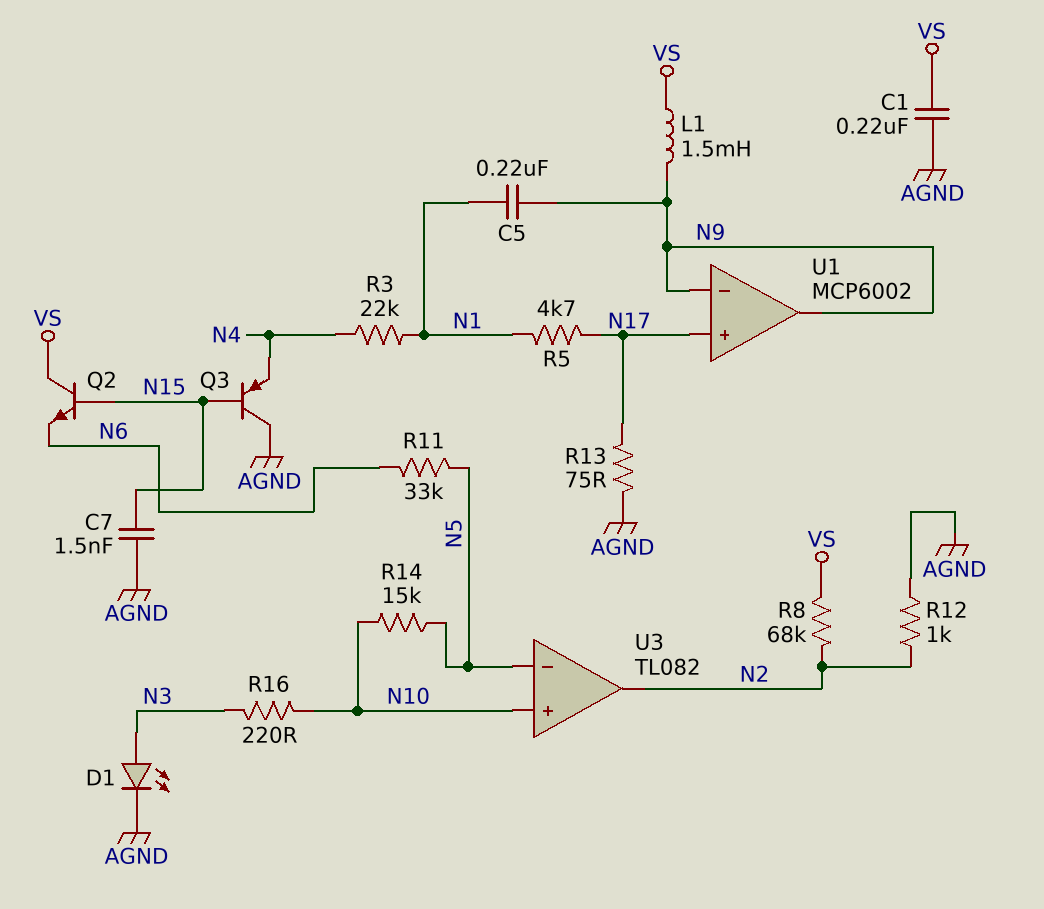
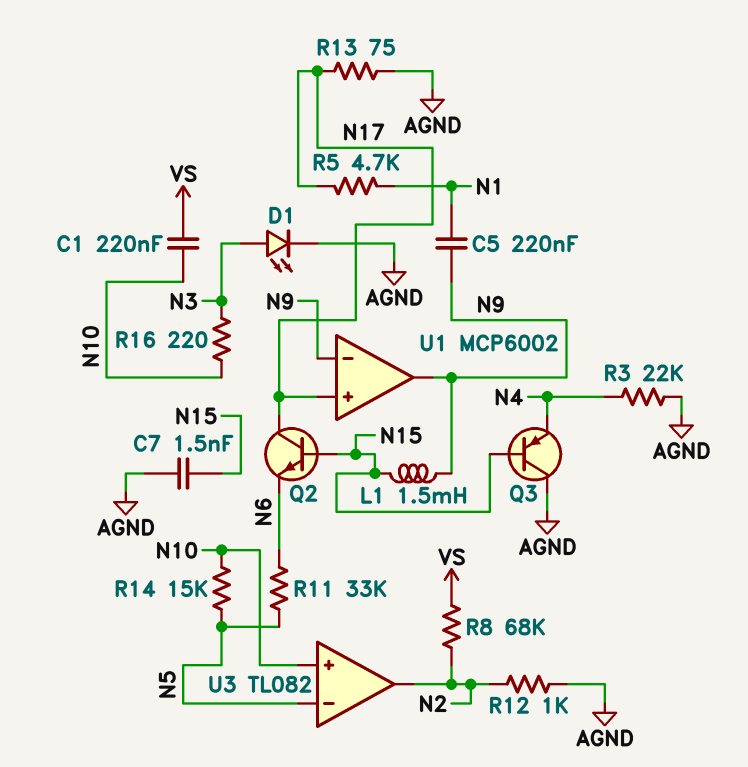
C1: 220nF (AGND, VS) -> 220nF (N10, VS)
L1: 1.5mH (N9, VS) -> 1.5mH (N9, N15)
Q2: NPN (B N15, C VS, E N6) -> NPN (B N15, C N17, E N6)
R3: 22k (N1, N4) -> 22k (AGND, N4)

